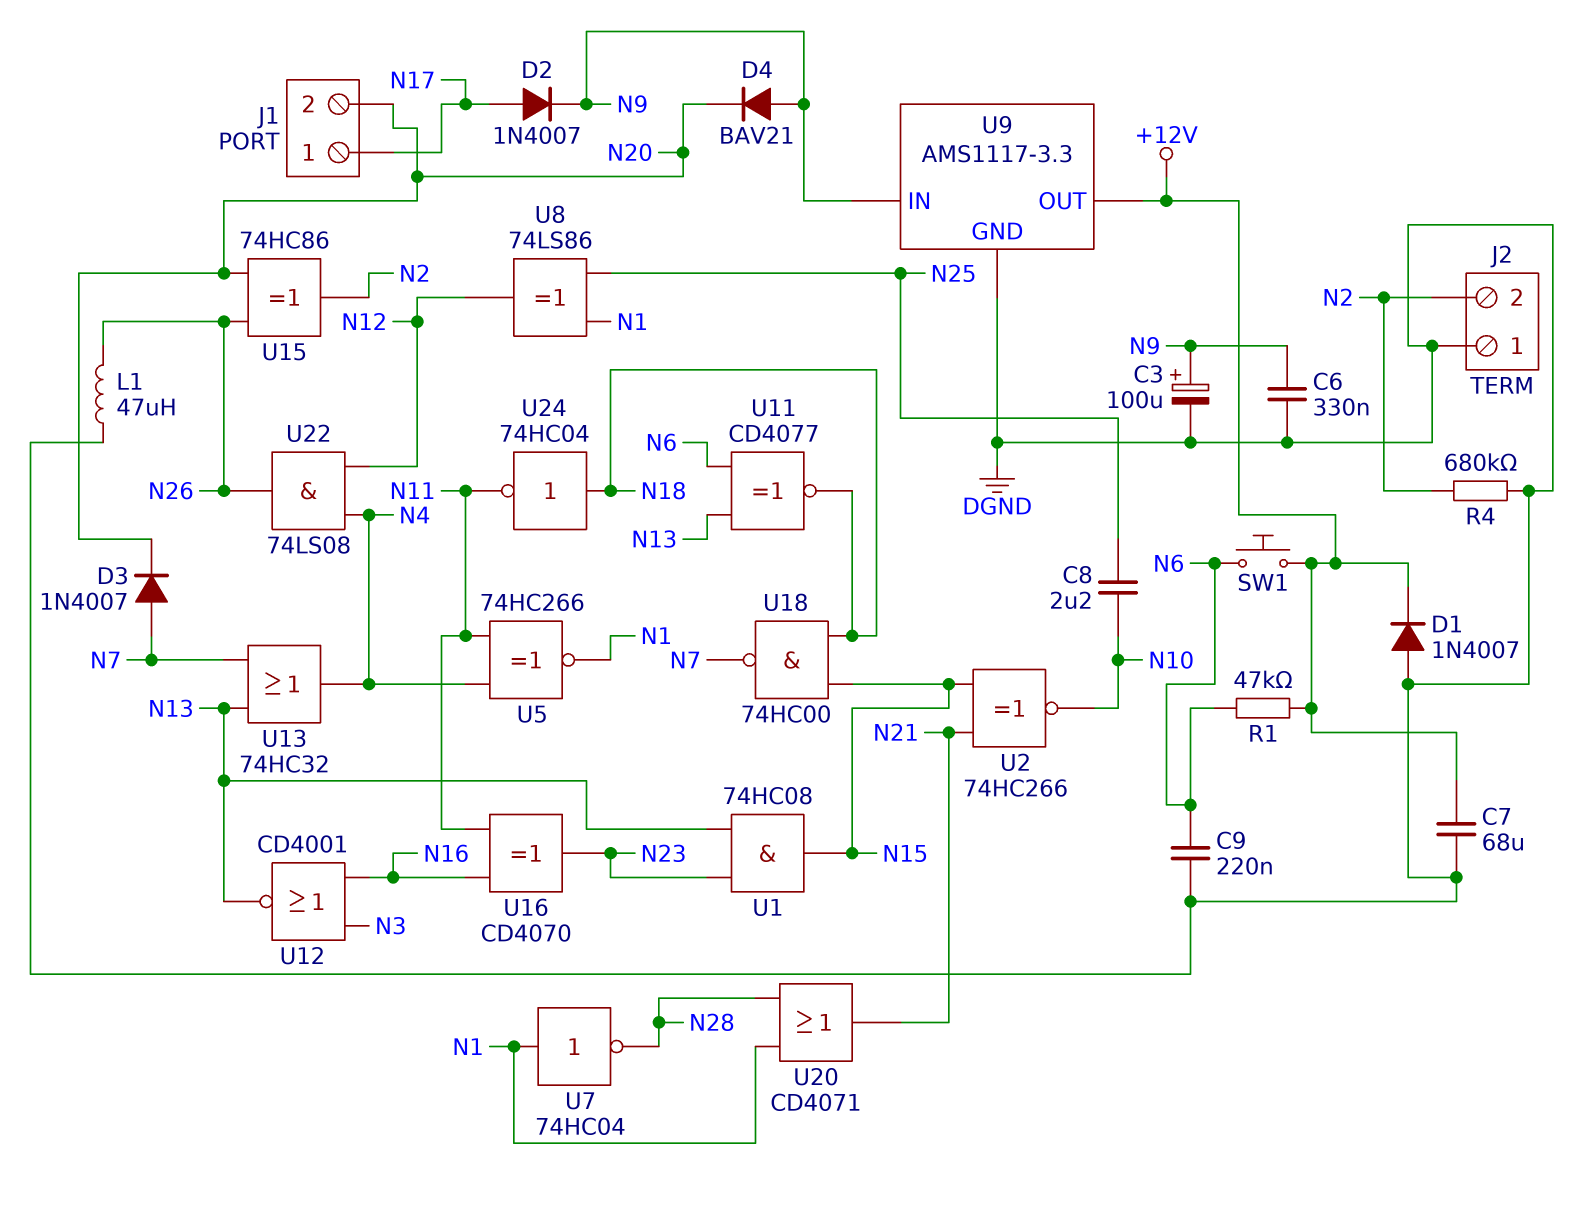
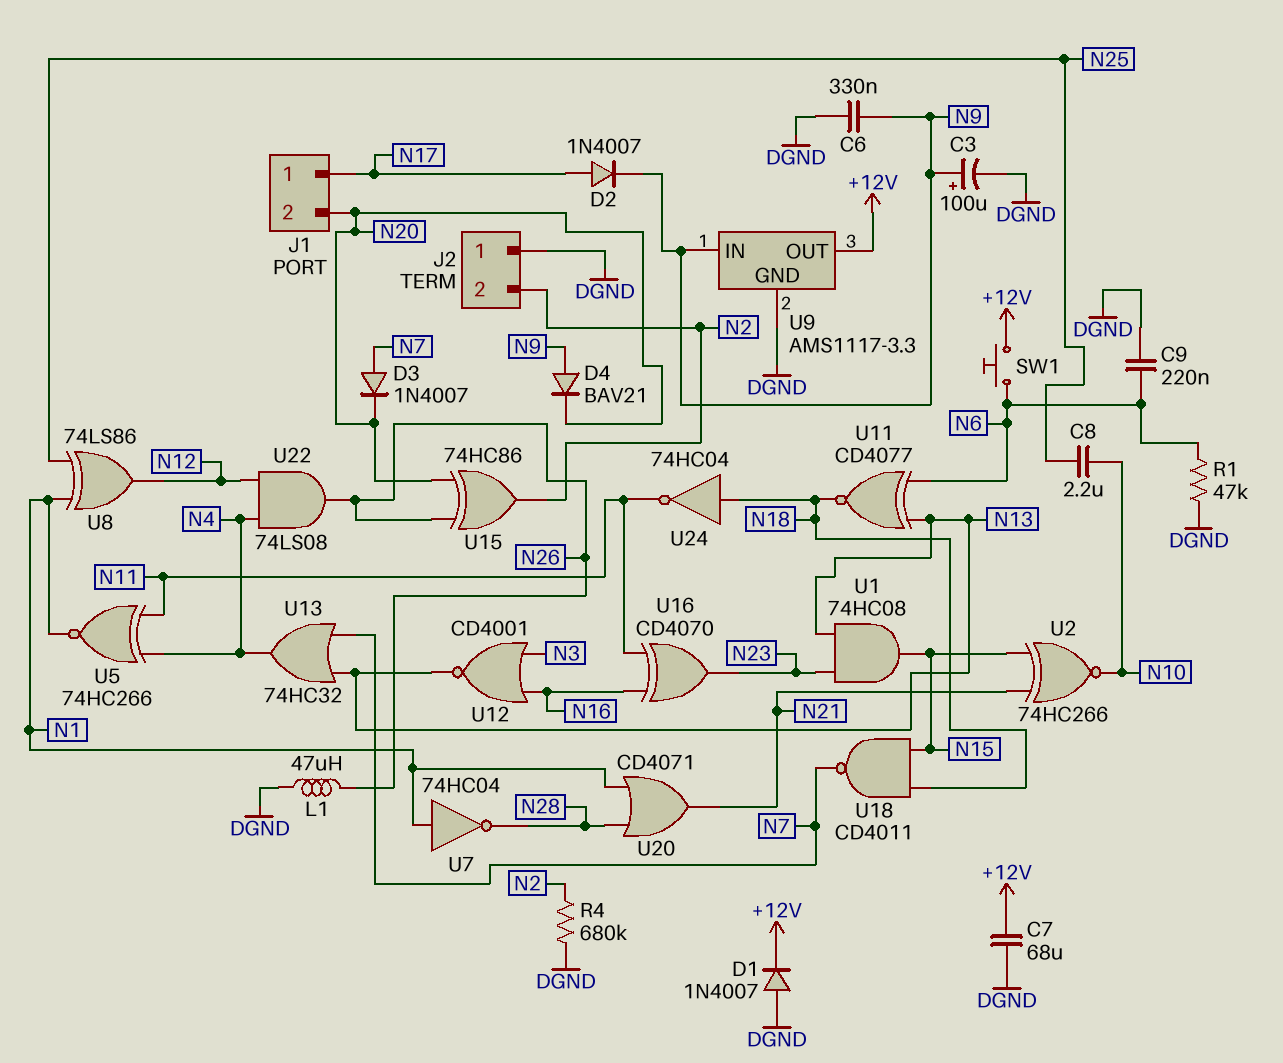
R1: 47k (+12V, N6) -> 47k (DGND, N6)
U18: NAND 74HC00 (in N15, in N18, out N7) -> NAND CD4011 (in N15, in N18, out N7)

